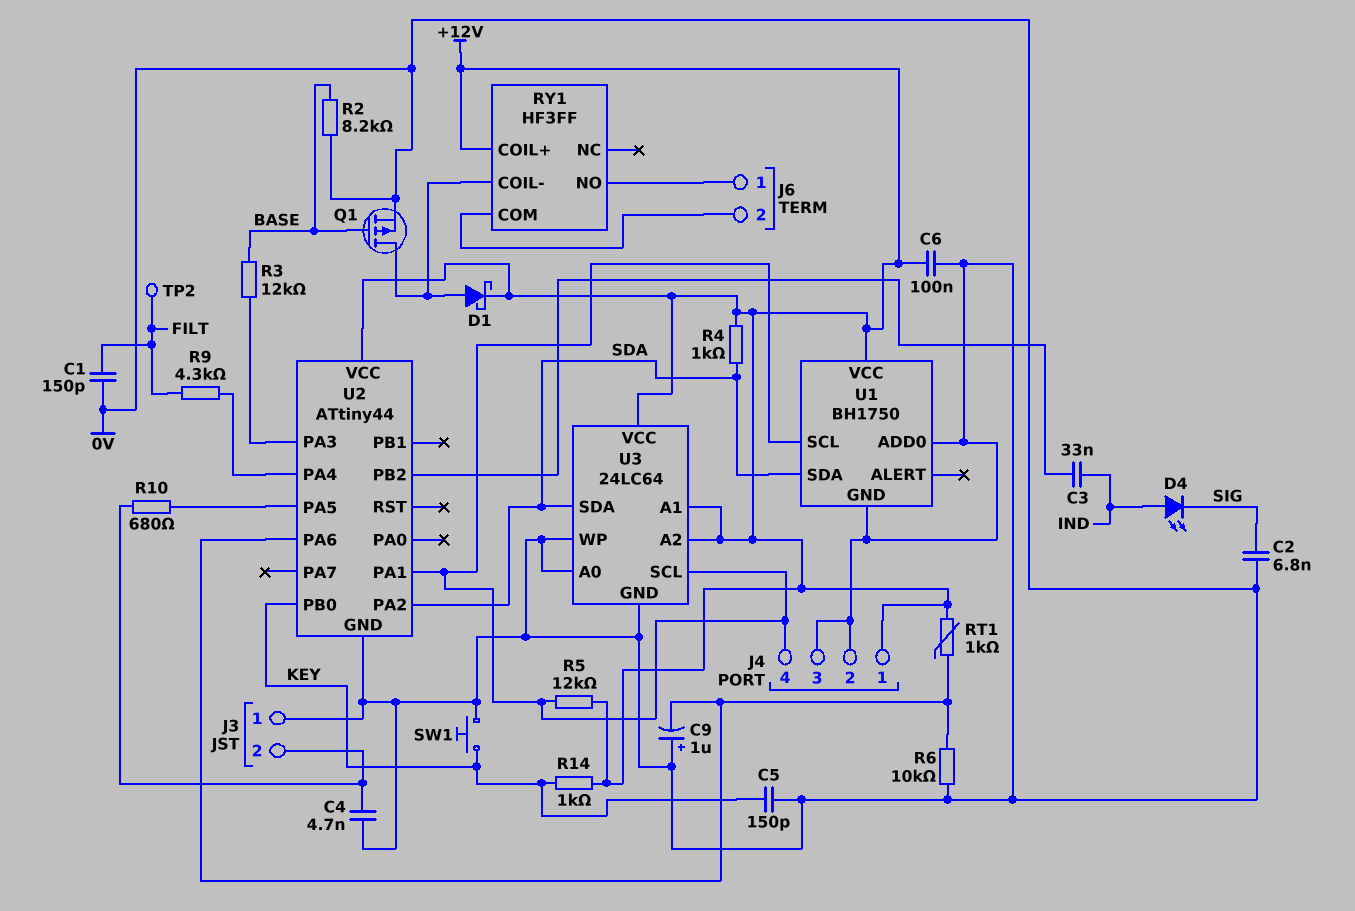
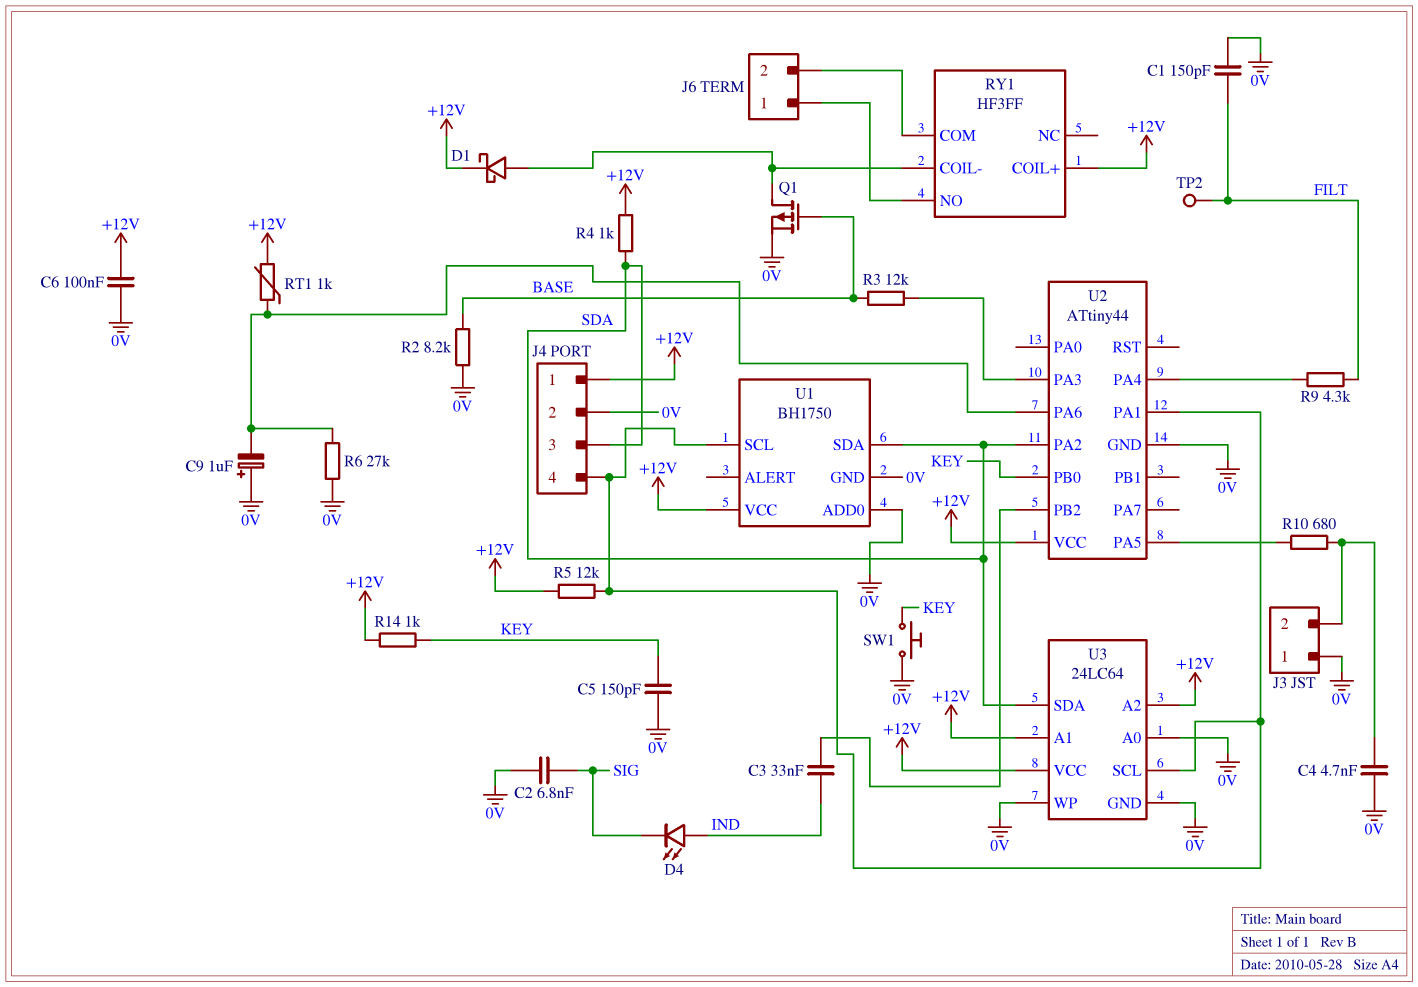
J4 pin 3: 0V -> SDA
R6: 10k (0V, U2/PA6) -> 27k (0V, U2/PA6)

